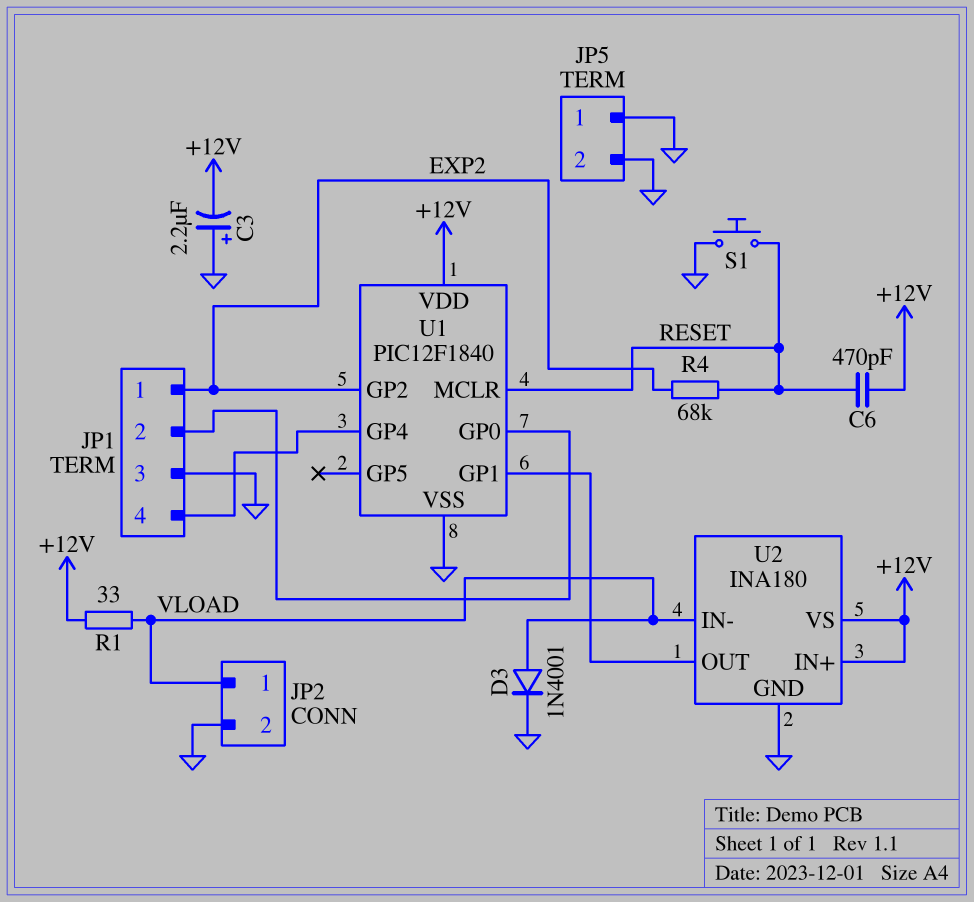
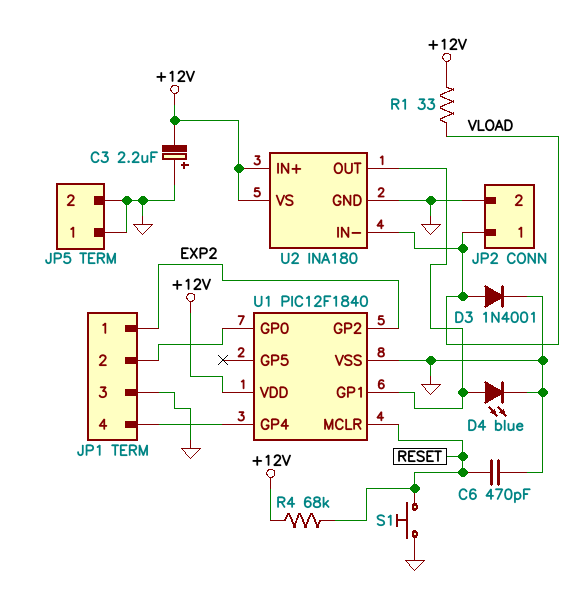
C6: 470pF (+12V, RESET) -> 470pF (GND, RESET)
D4: none -> LED blue (A U1/GP1, K GND)
R4: 68k (EXP2, RESET) -> 68k (+12V, RESET)

